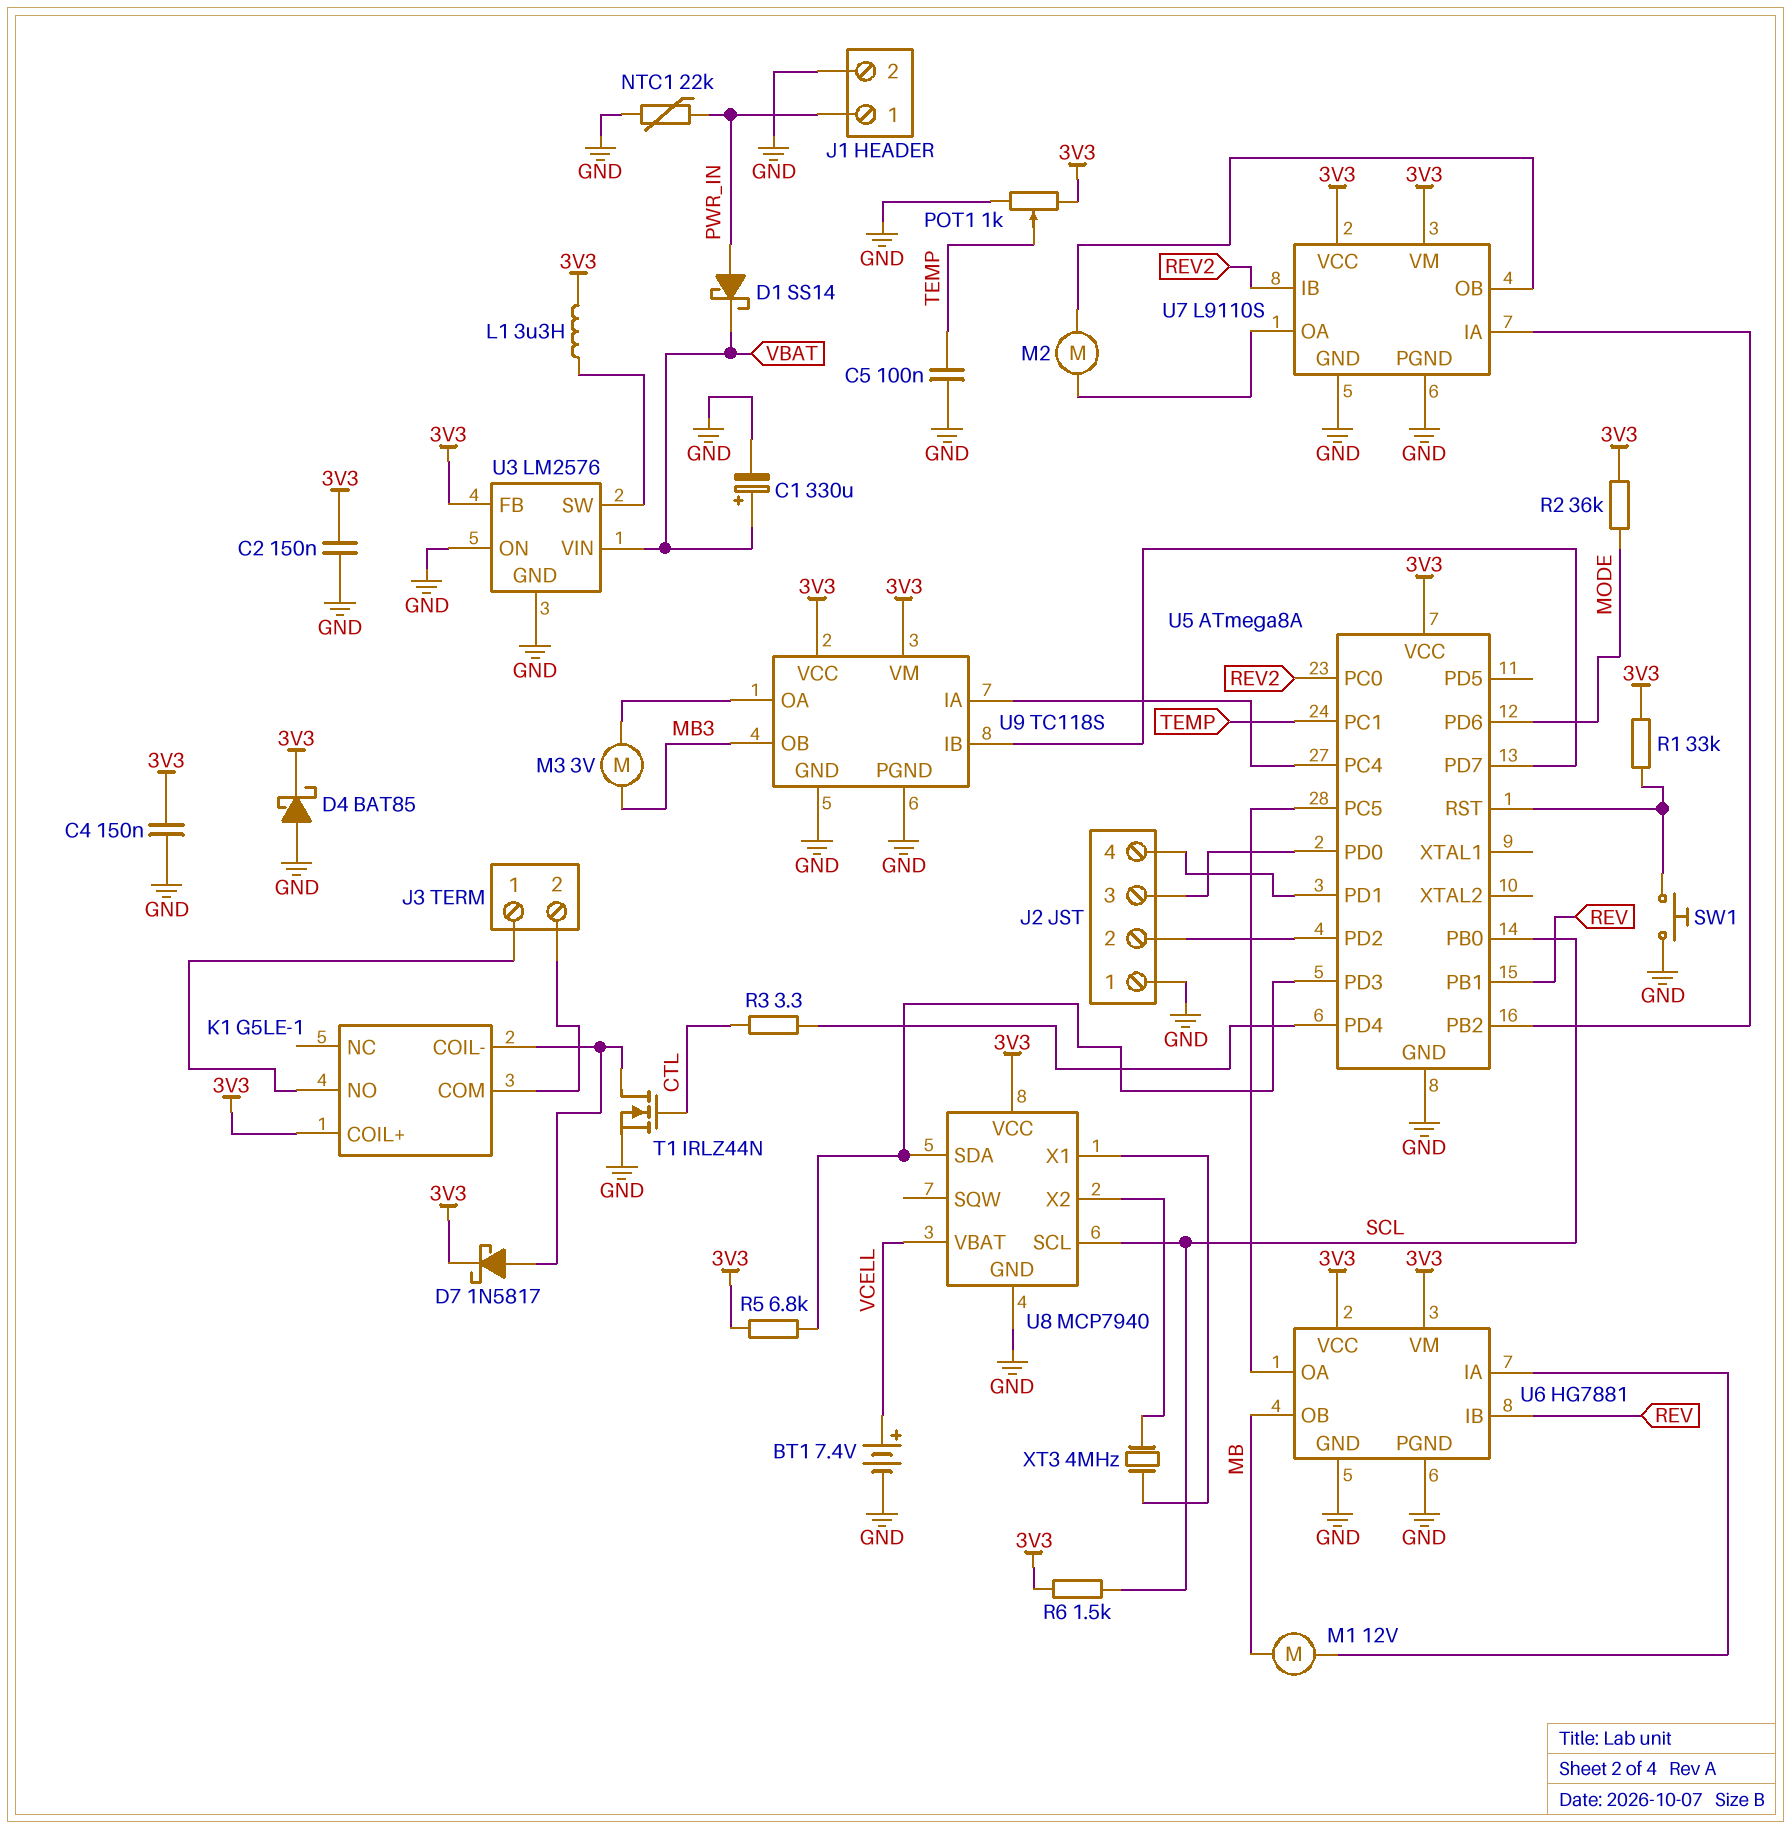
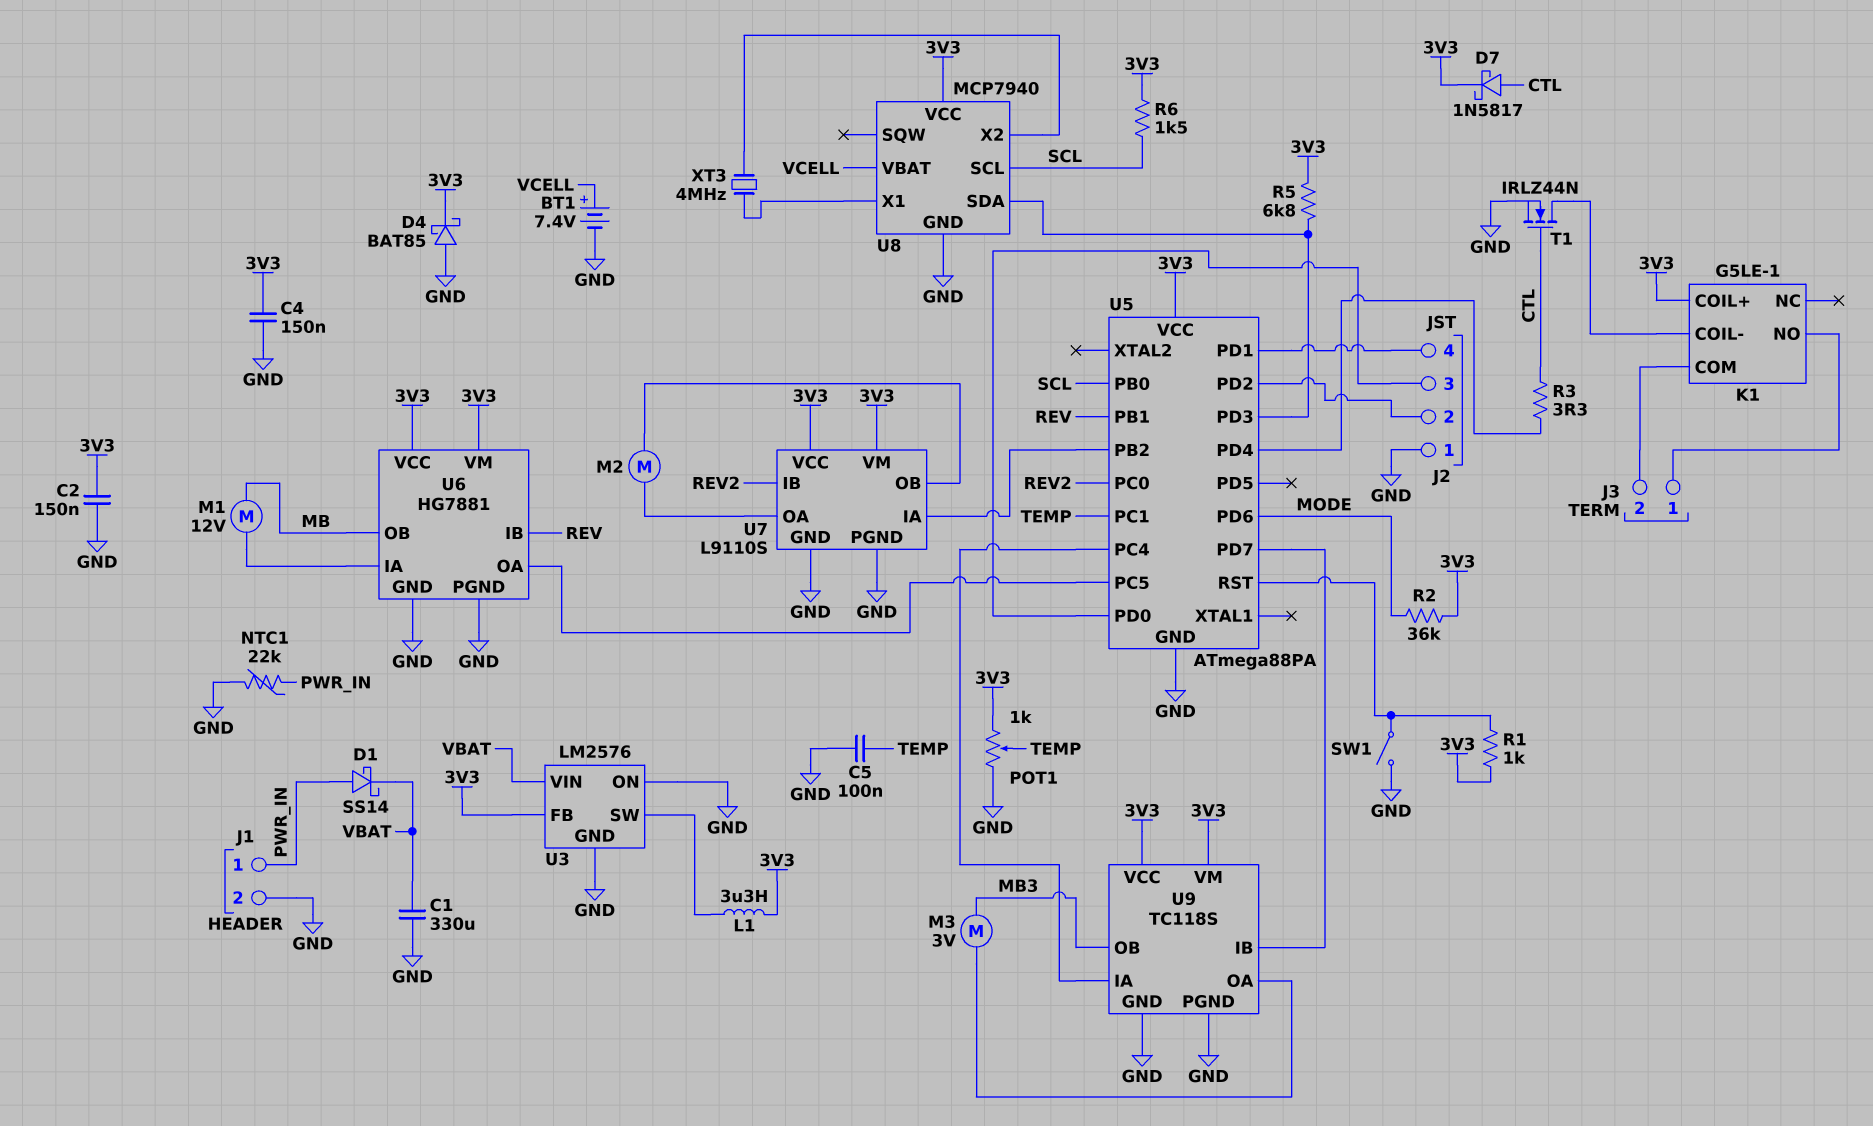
C1: 330uF (plus VBAT, minus GND) -> 330uF (GND, VBAT)
D7: schottky 1N5817 (A K1/COIL-, K 3V3) -> schottky 1N5817 (A CTL, K 3V3)
R1: 33k (3V3, U5/RST) -> 1k (3V3, U5/RST)
SW1: button (GND, U5/RST) -> switch (GND, U5/RST)
U5: ATmega8A -> ATmega88PA

